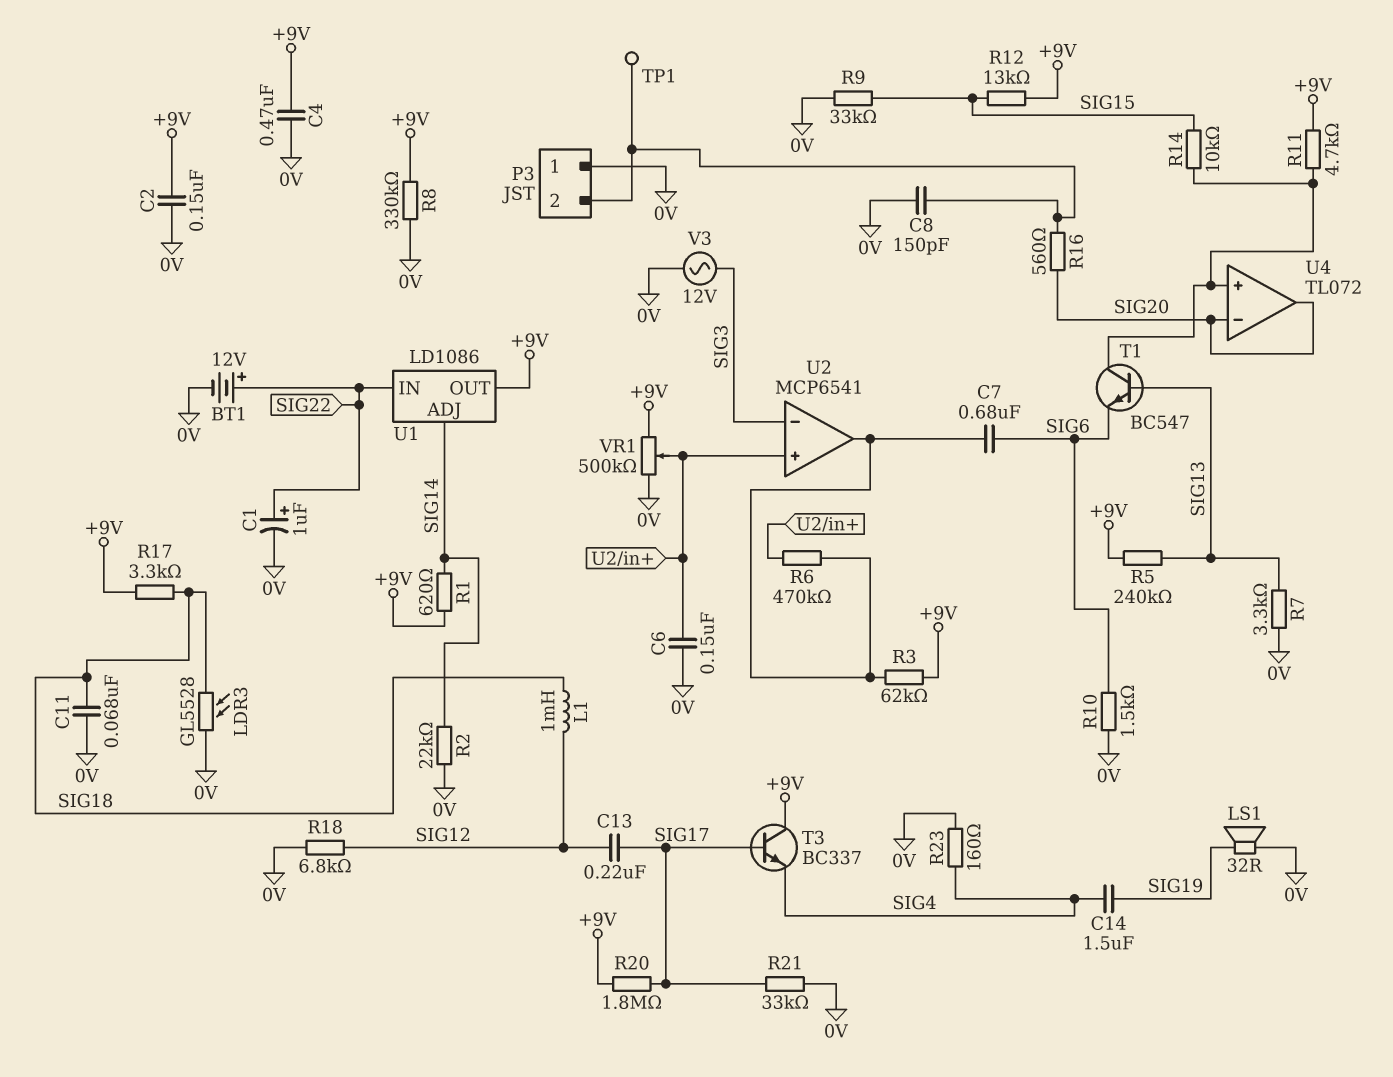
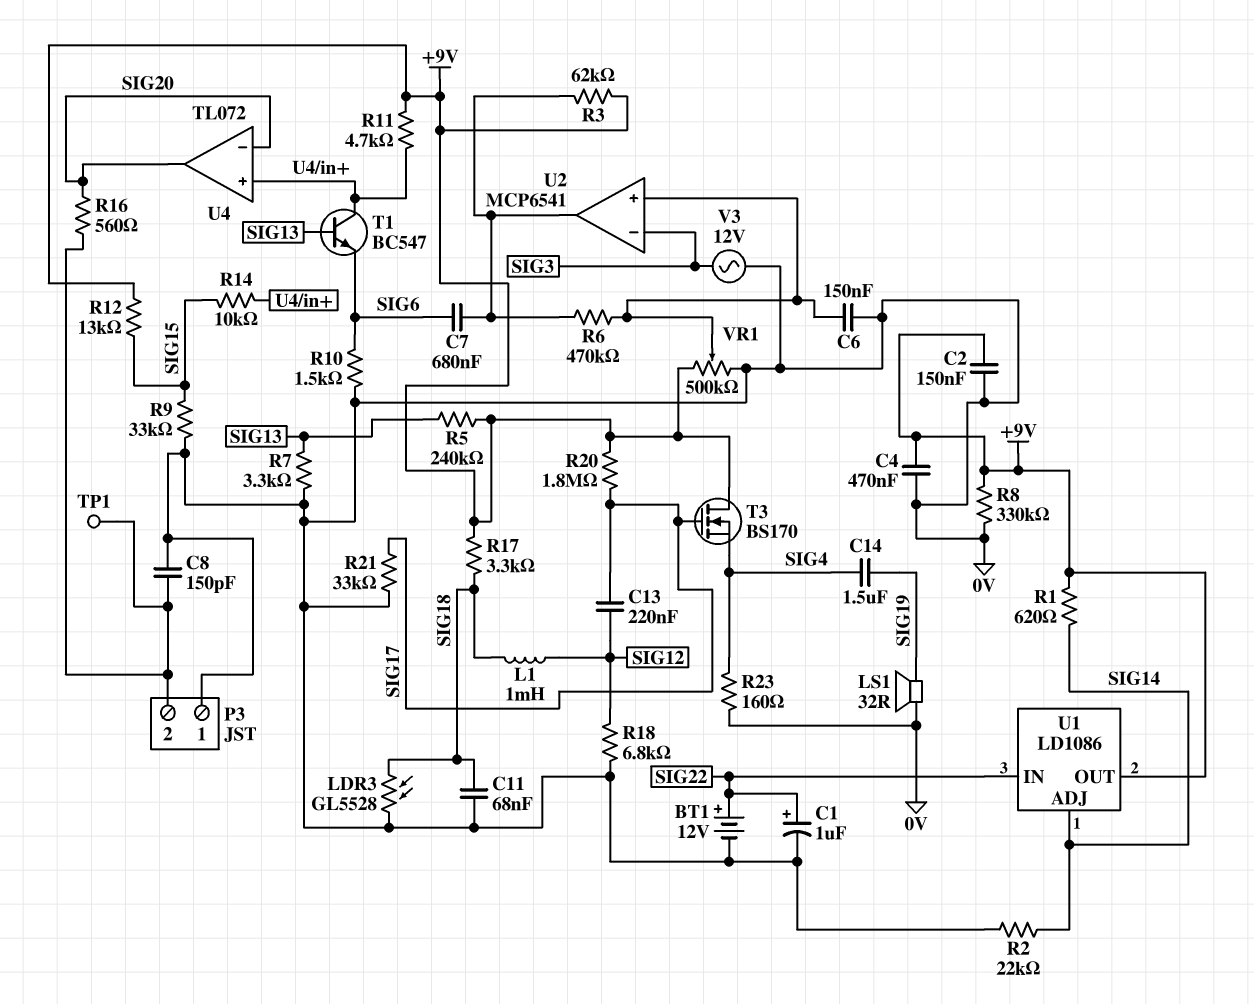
T3: NPN BC337 (B SIG17, C +9V, E SIG4) -> NMOS BS170 (G SIG17, D +9V, S SIG4)

